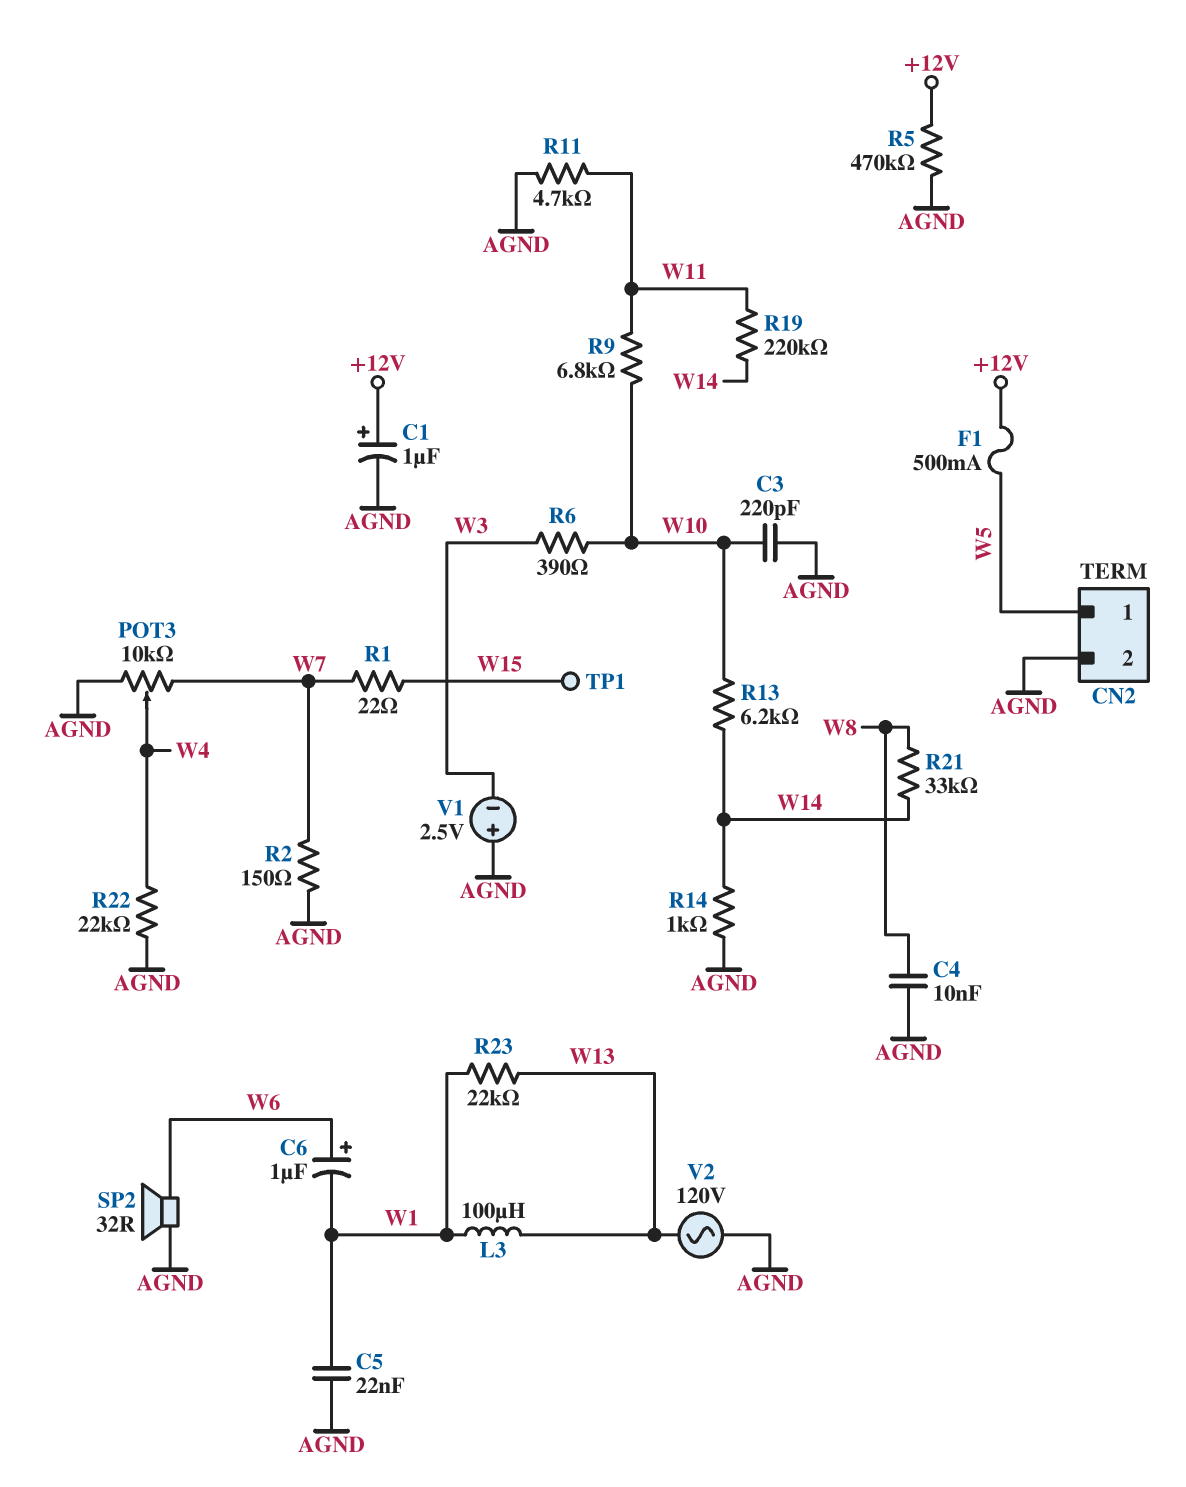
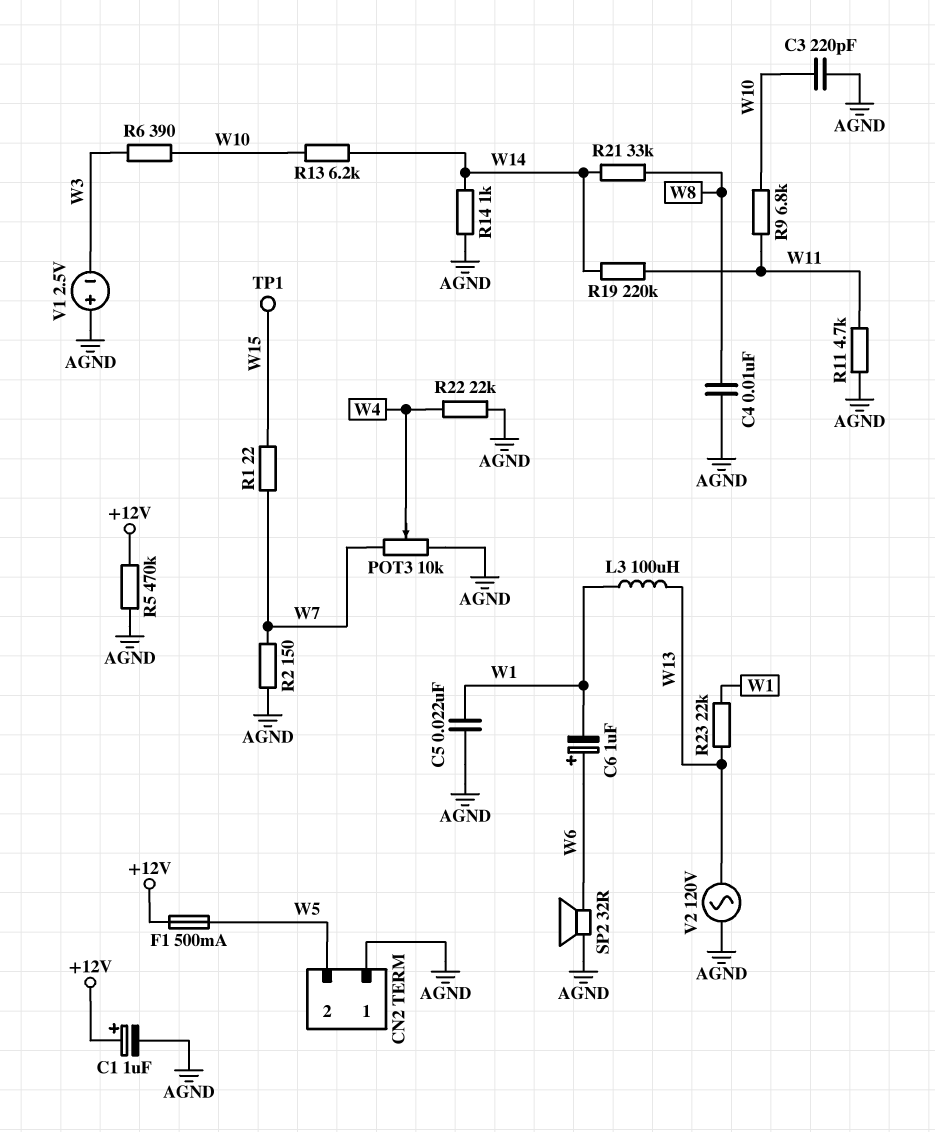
CN2 pin 1: W5 -> AGND
CN2 pin 2: AGND -> W5

